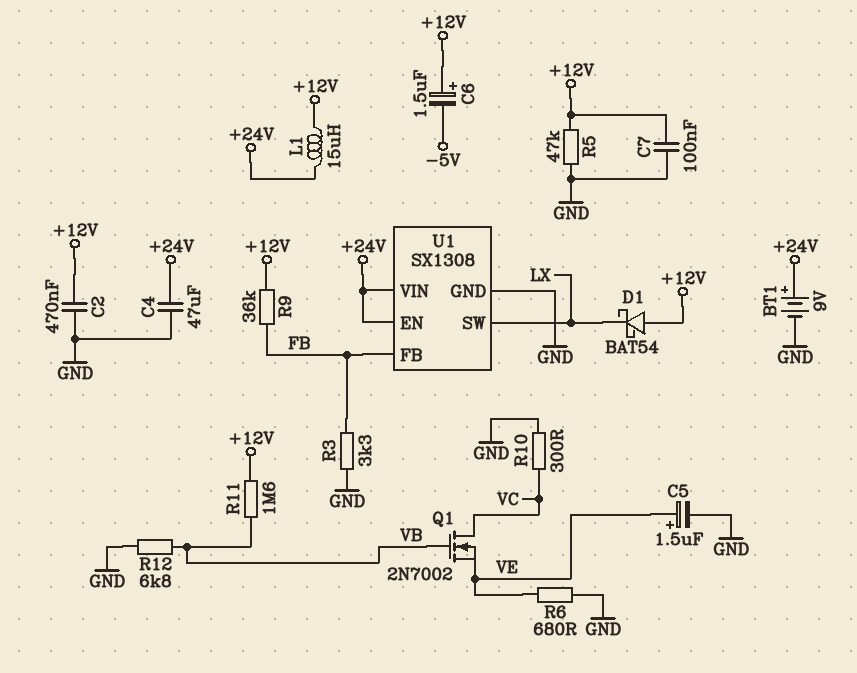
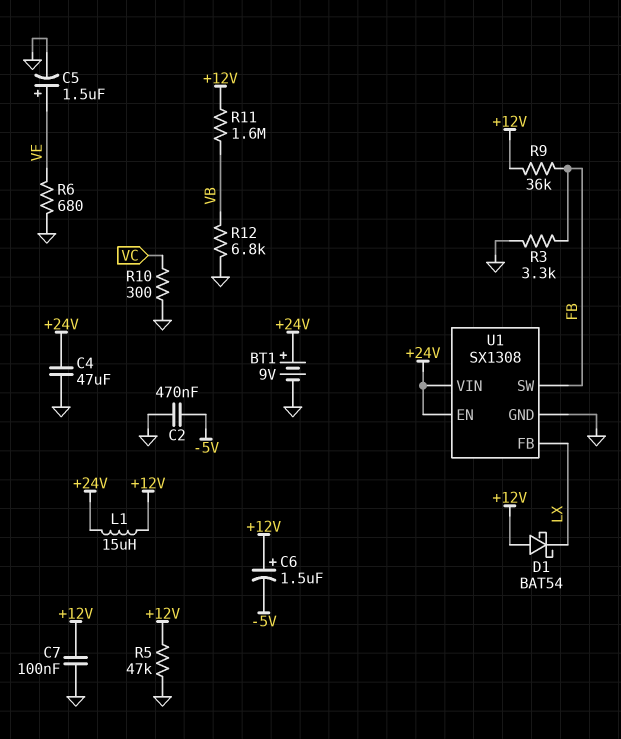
C2: 470nF (+12V, GND) -> 470nF (-5V, GND)
Q1: NMOS 2N7002 (G VB, D VC, S VE) -> none
U1 pin FB: FB -> LX
U1 pin SW: LX -> FB

